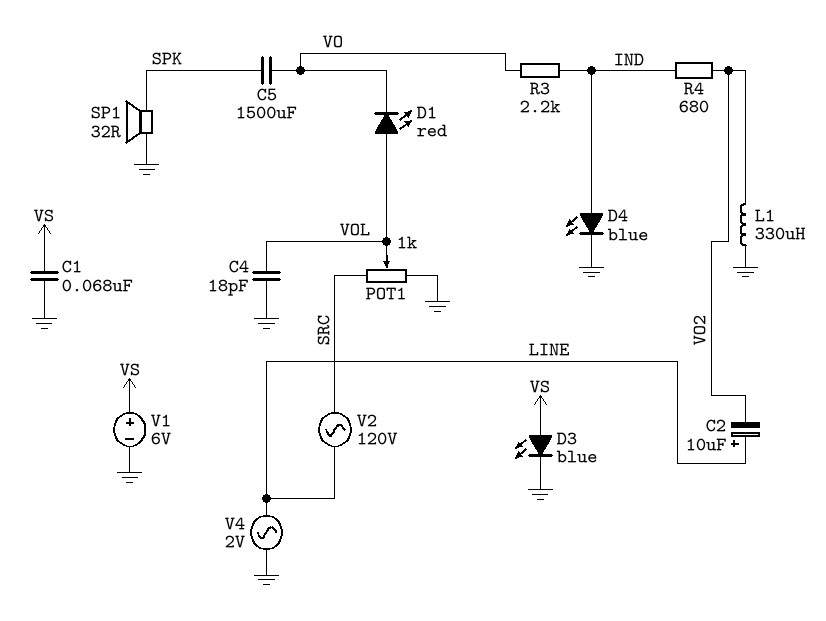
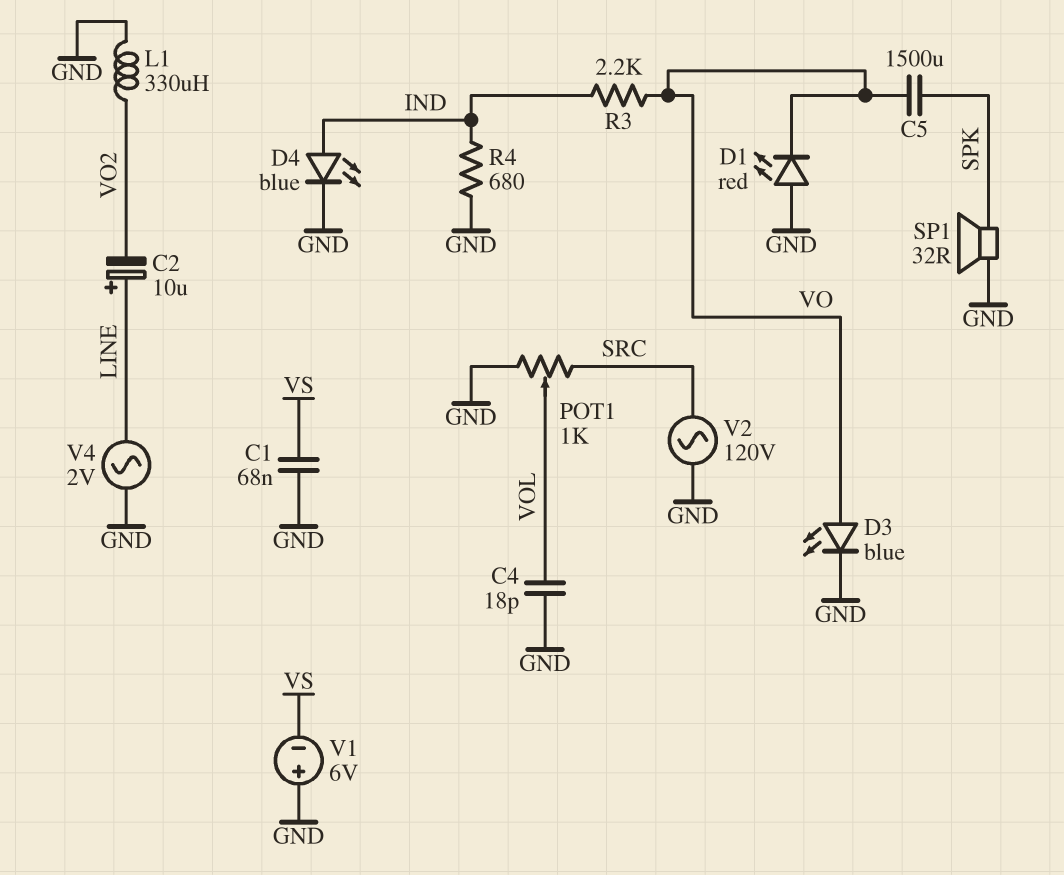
D1: LED red (A VOL, K VO) -> LED red (A GND, K VO)
D3: LED blue (A VS, K GND) -> LED blue (A VO, K GND)
R4: 680 (IND, VO2) -> 680 (GND, IND)
V1: 6V (plus VS, minus GND) -> 6V (plus GND, minus VS)
V2: AC 120V (LINE, SRC) -> AC 120V (GND, SRC)

